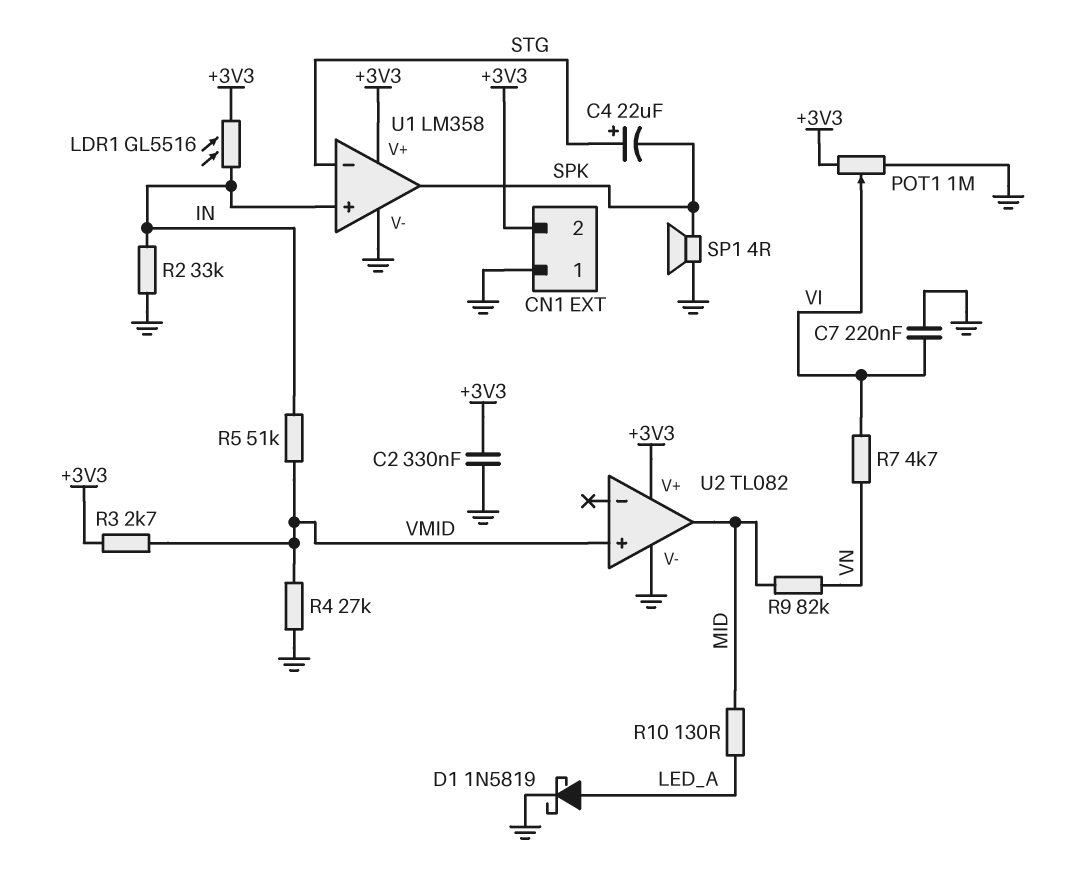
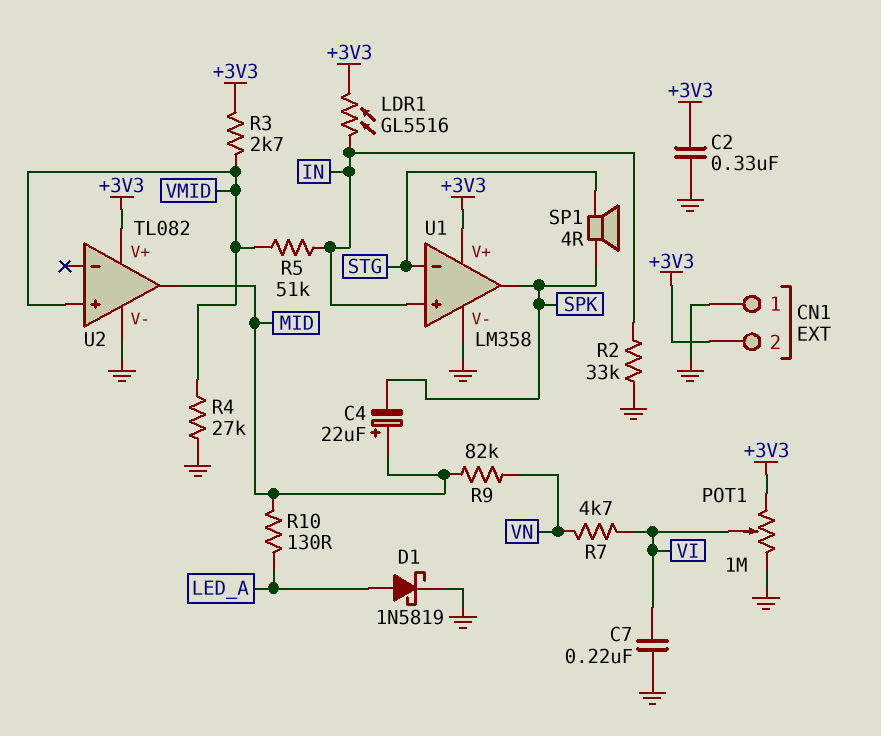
C4: 22uF (plus STG, minus SPK) -> 22uF (plus MID, minus SPK)
SP1: speaker 4R (GND, SPK) -> speaker 4R (SPK, STG)

